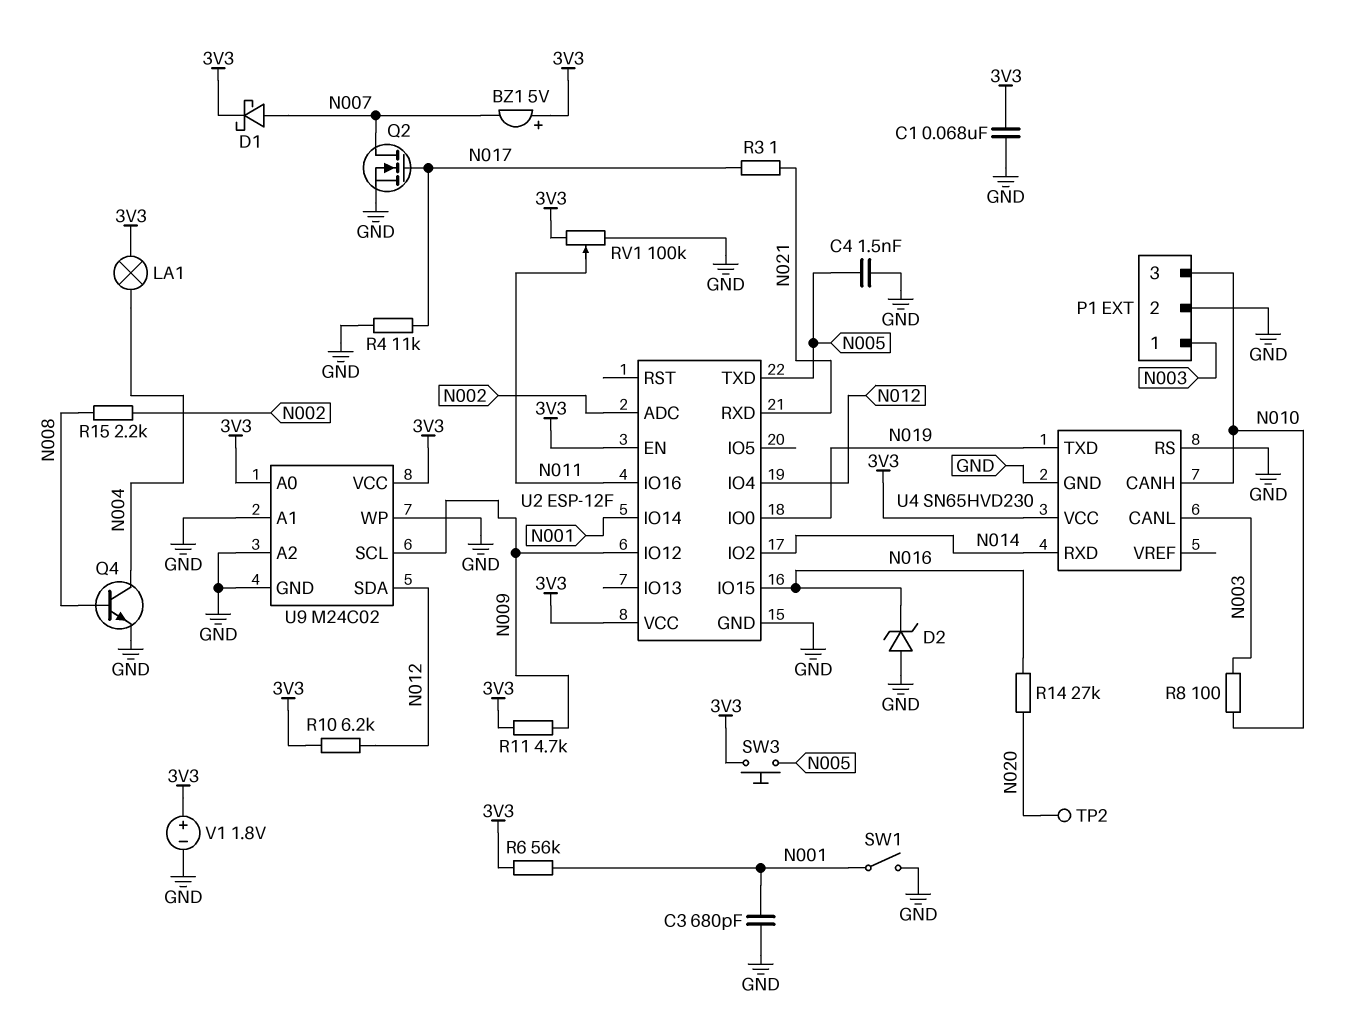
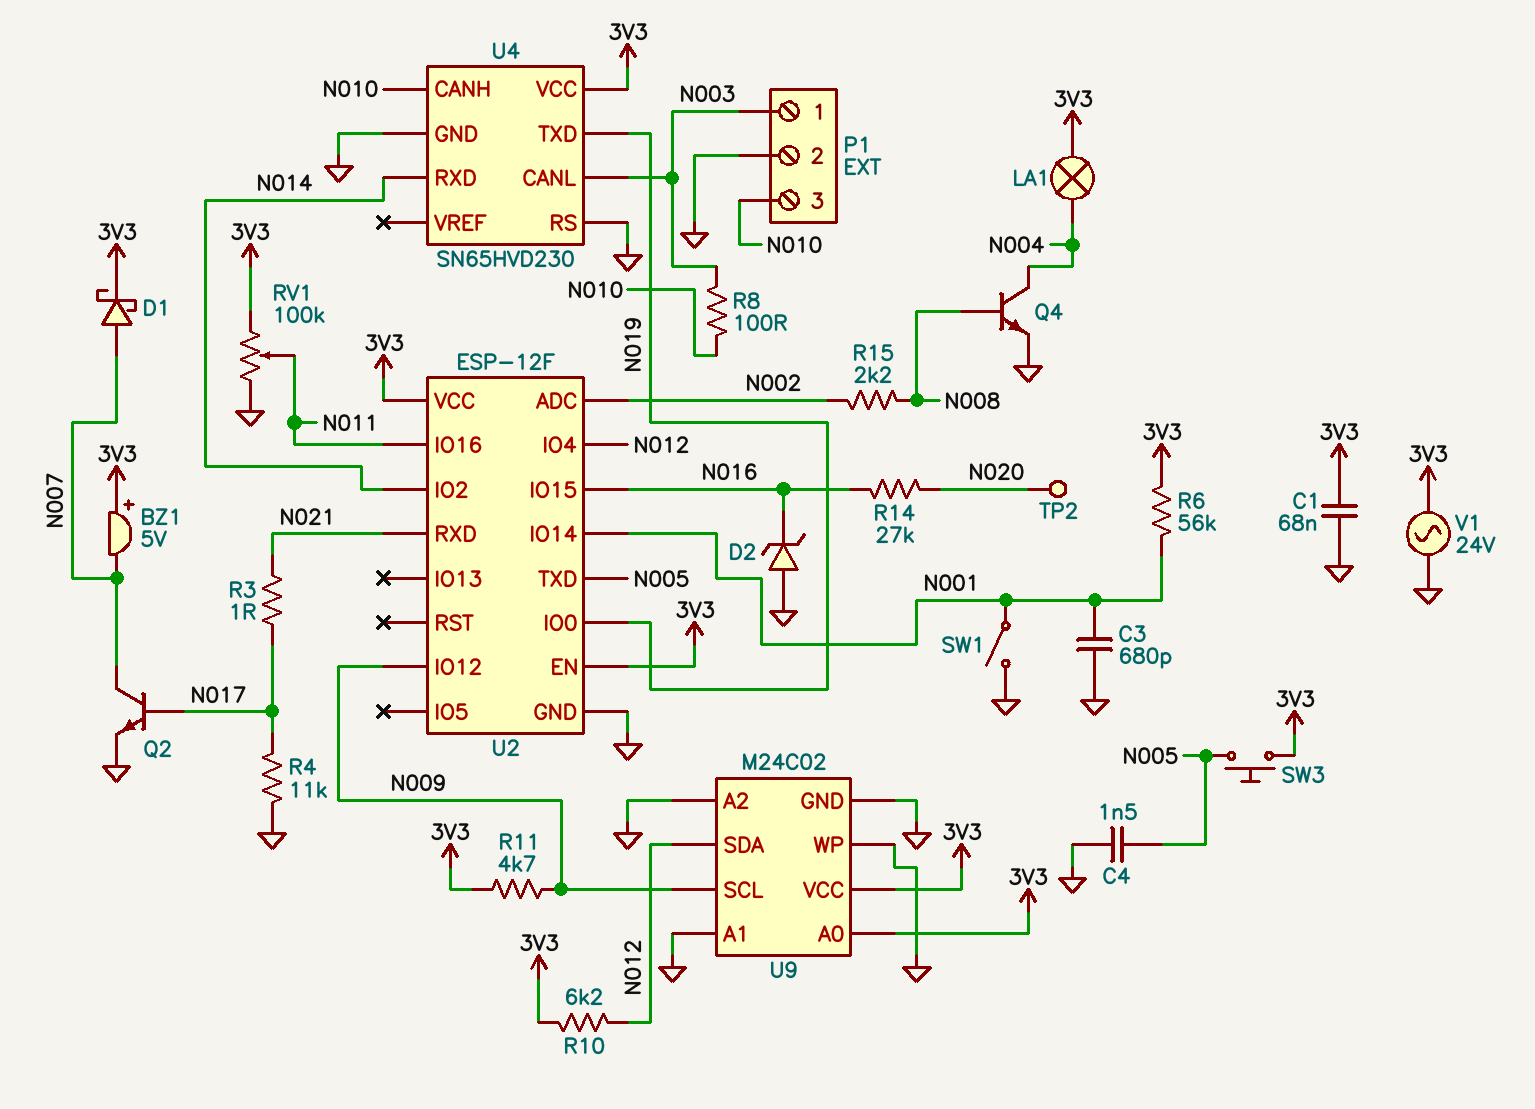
Q2: NMOS (G N017, D N007, S GND) -> NPN (B N017, C N007, E GND)
V1: 1.8V (plus 3V3, minus GND) -> AC 24V (3V3, GND)

